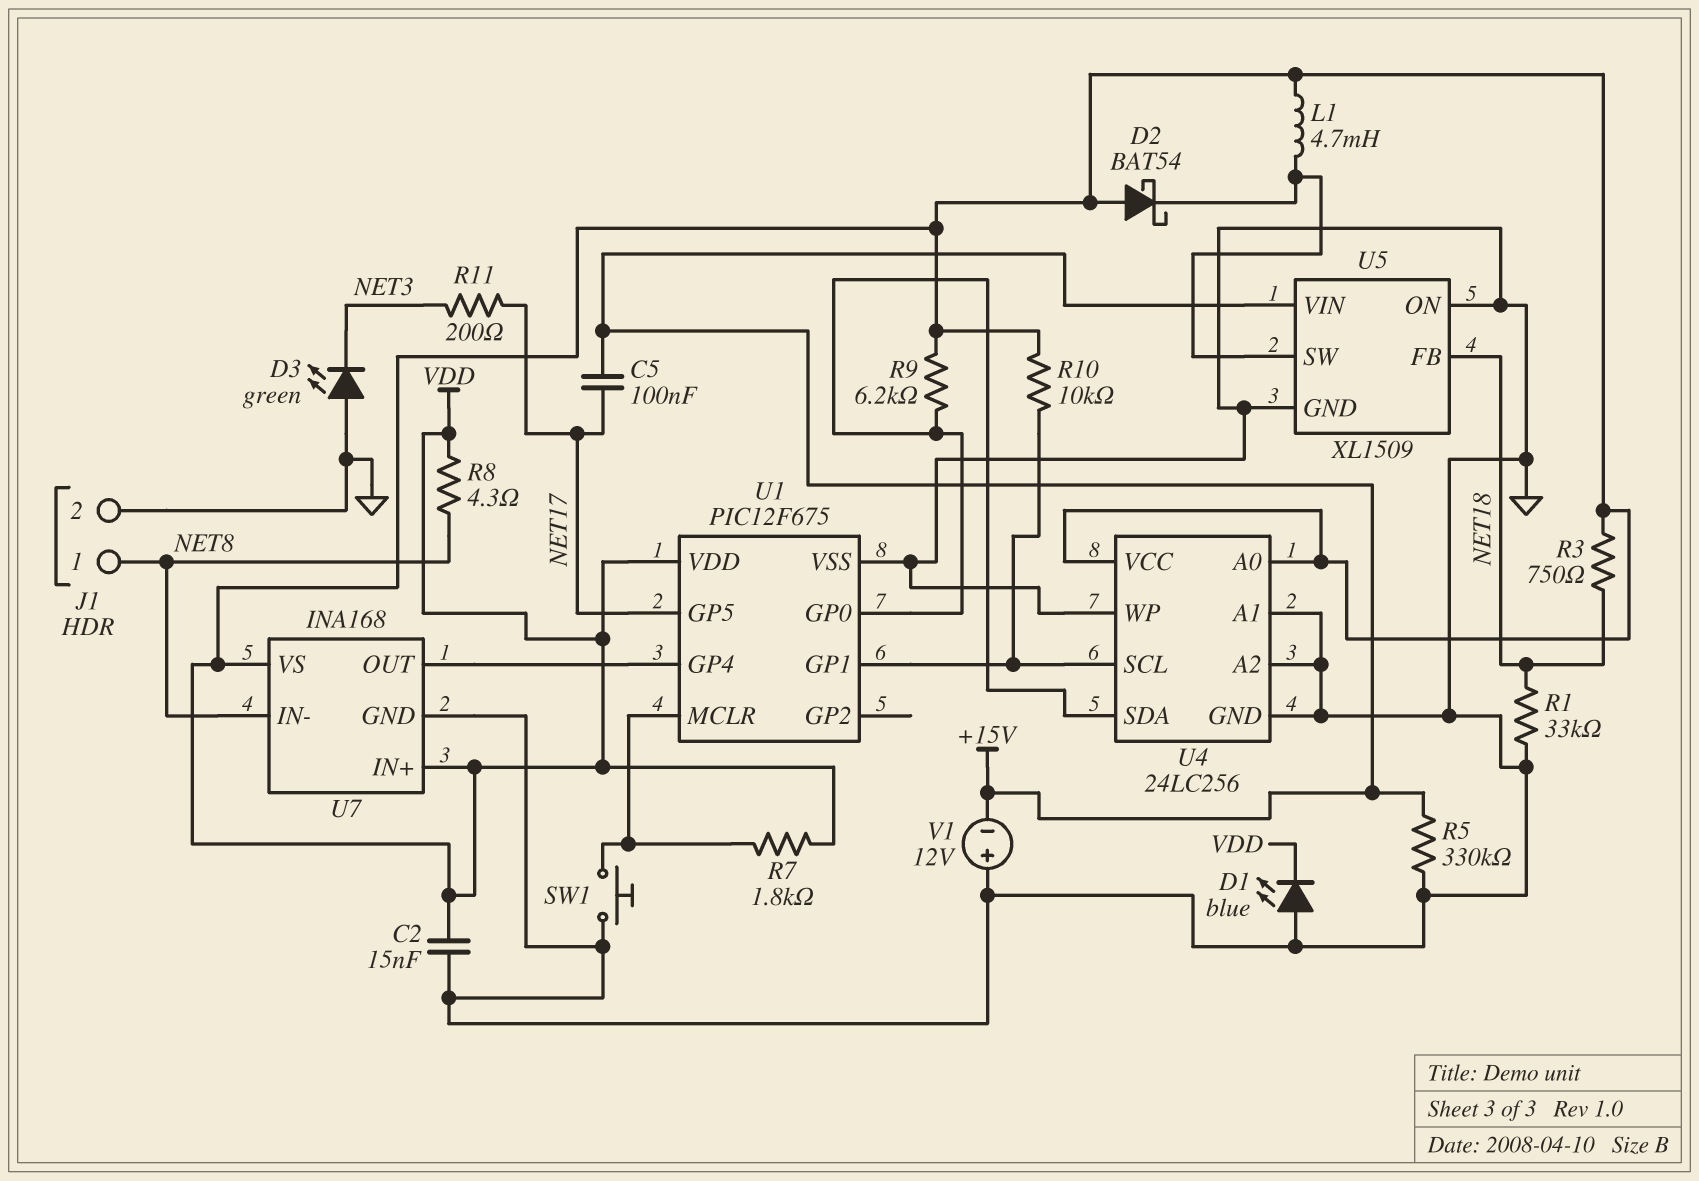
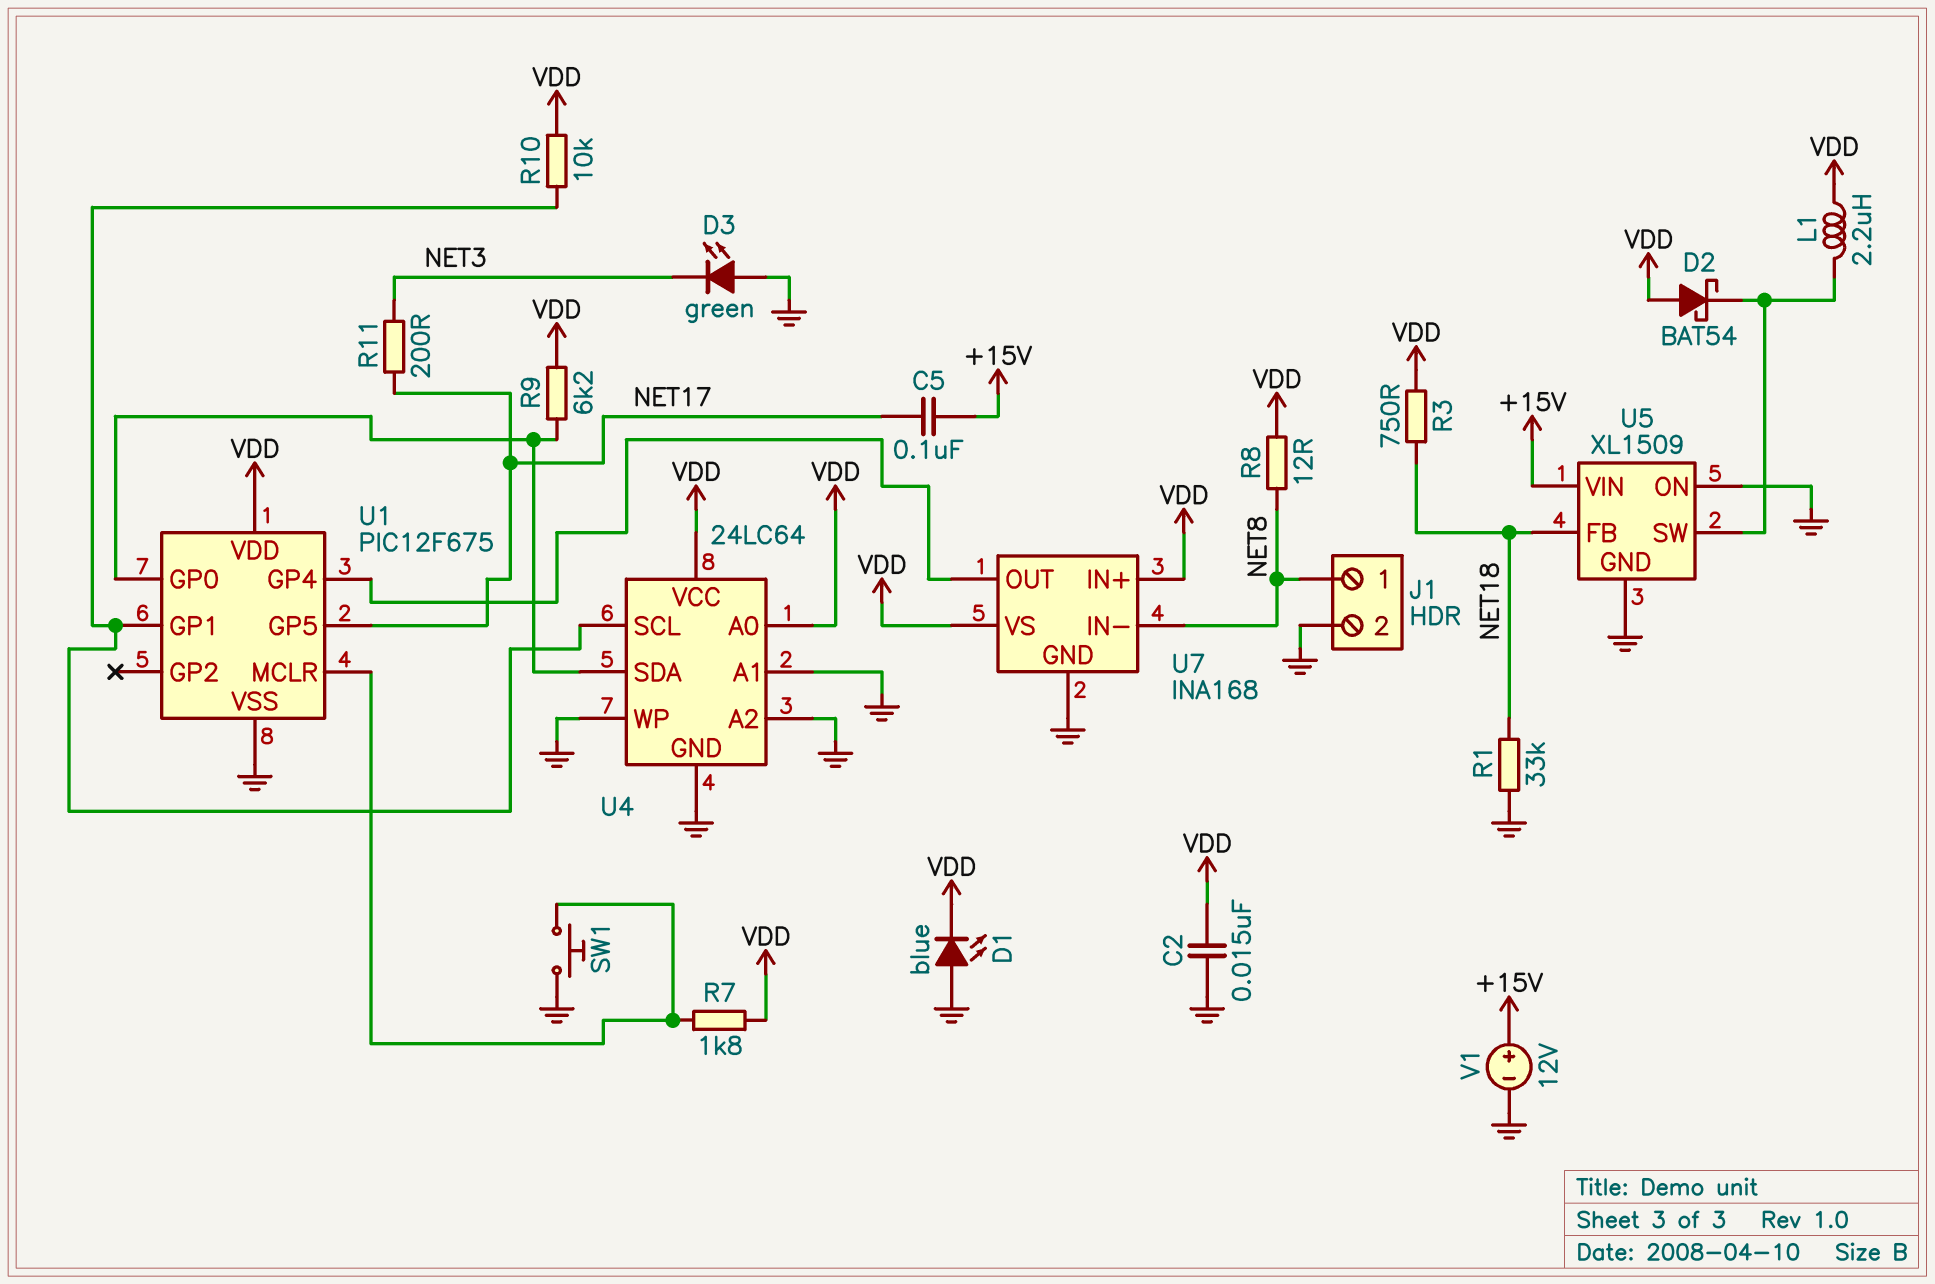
L1: 4.7mH (U5/SW, VDD) -> 2.2uH (U5/SW, VDD)
R5: 330k (+15V, GND) -> none
R8: 4.3 (NET8, VDD) -> 12 (NET8, VDD)
U4: 24LC256 -> 24LC64
V1: 12V (plus GND, minus +15V) -> 12V (plus +15V, minus GND)

